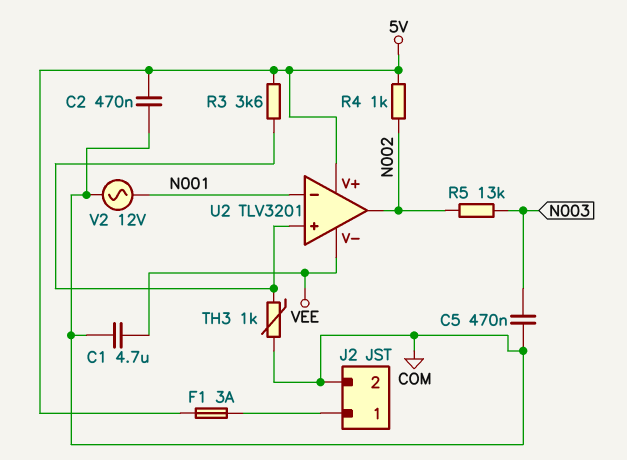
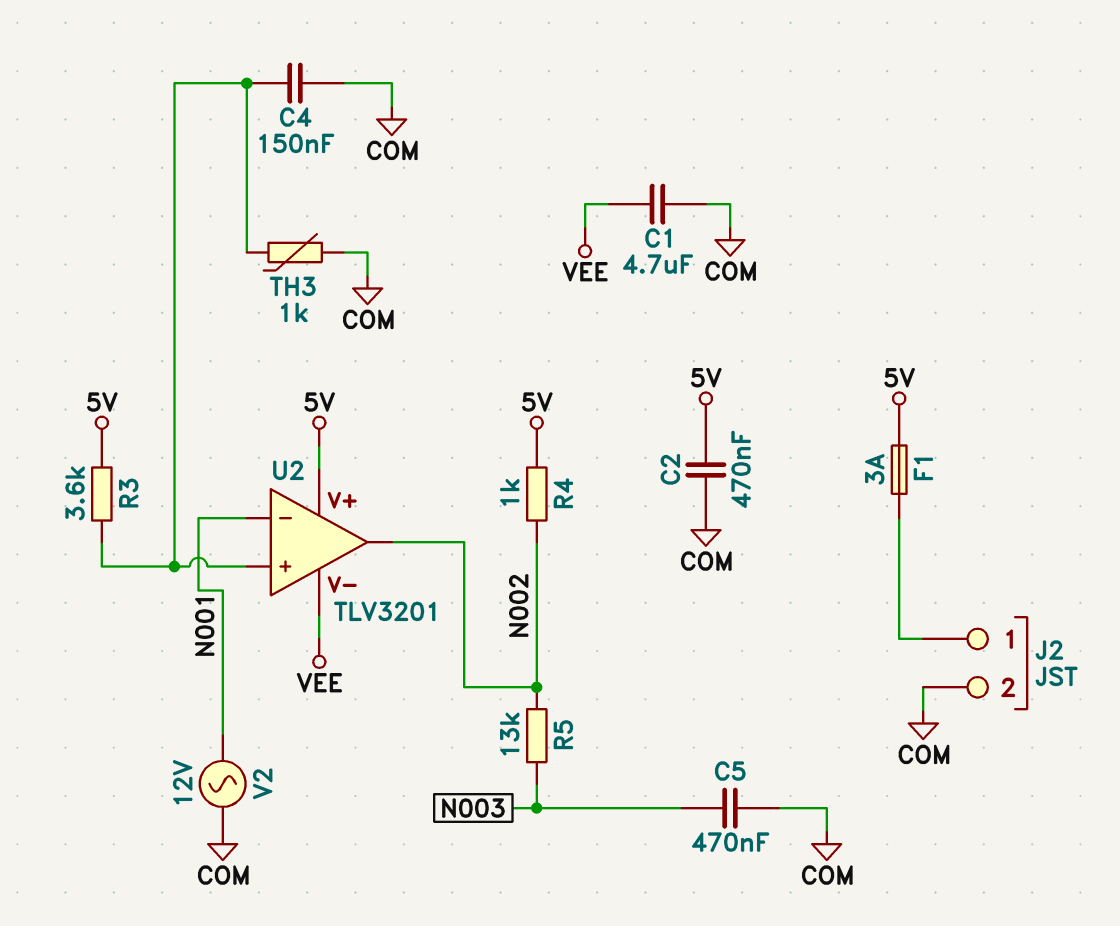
C4: none -> 150nF (COM, U2/in+)

